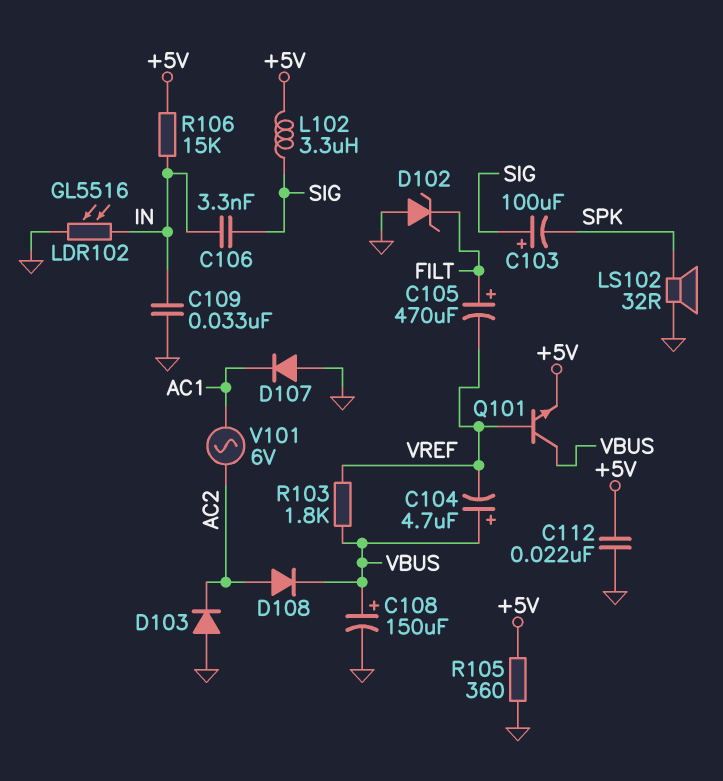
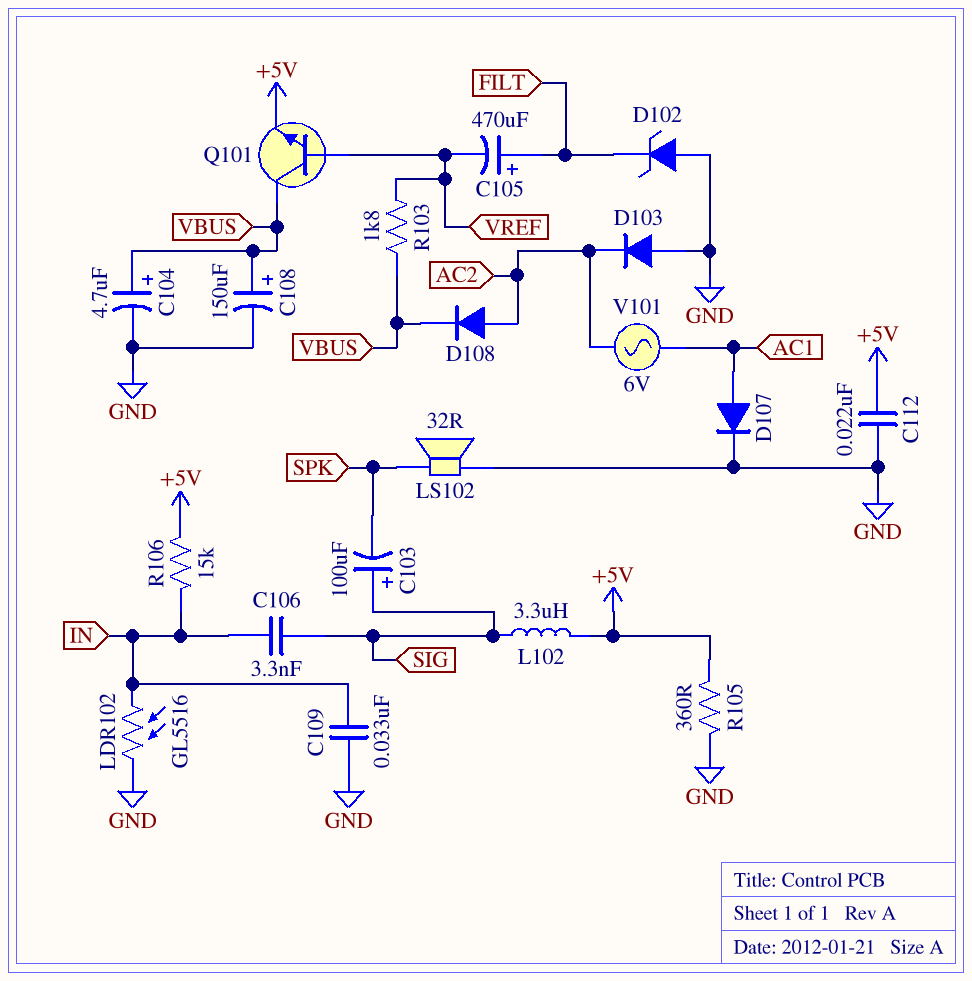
C104: 4.7uF (plus VBUS, minus VREF) -> 4.7uF (plus VBUS, minus GND)
D107: diode (A GND, K AC1) -> diode (A AC1, K GND)

